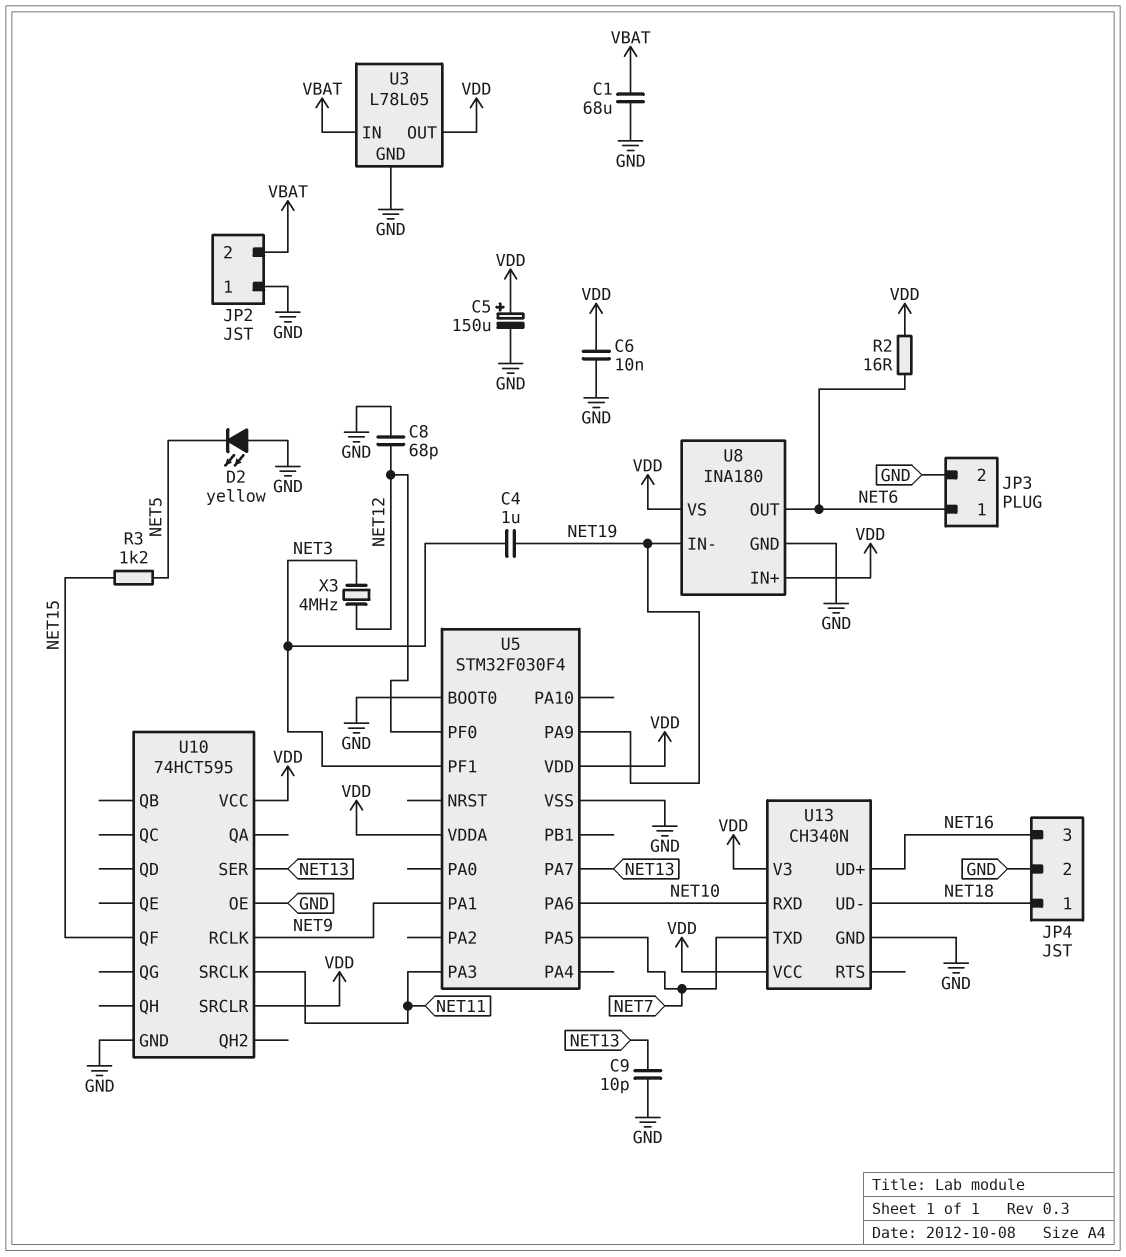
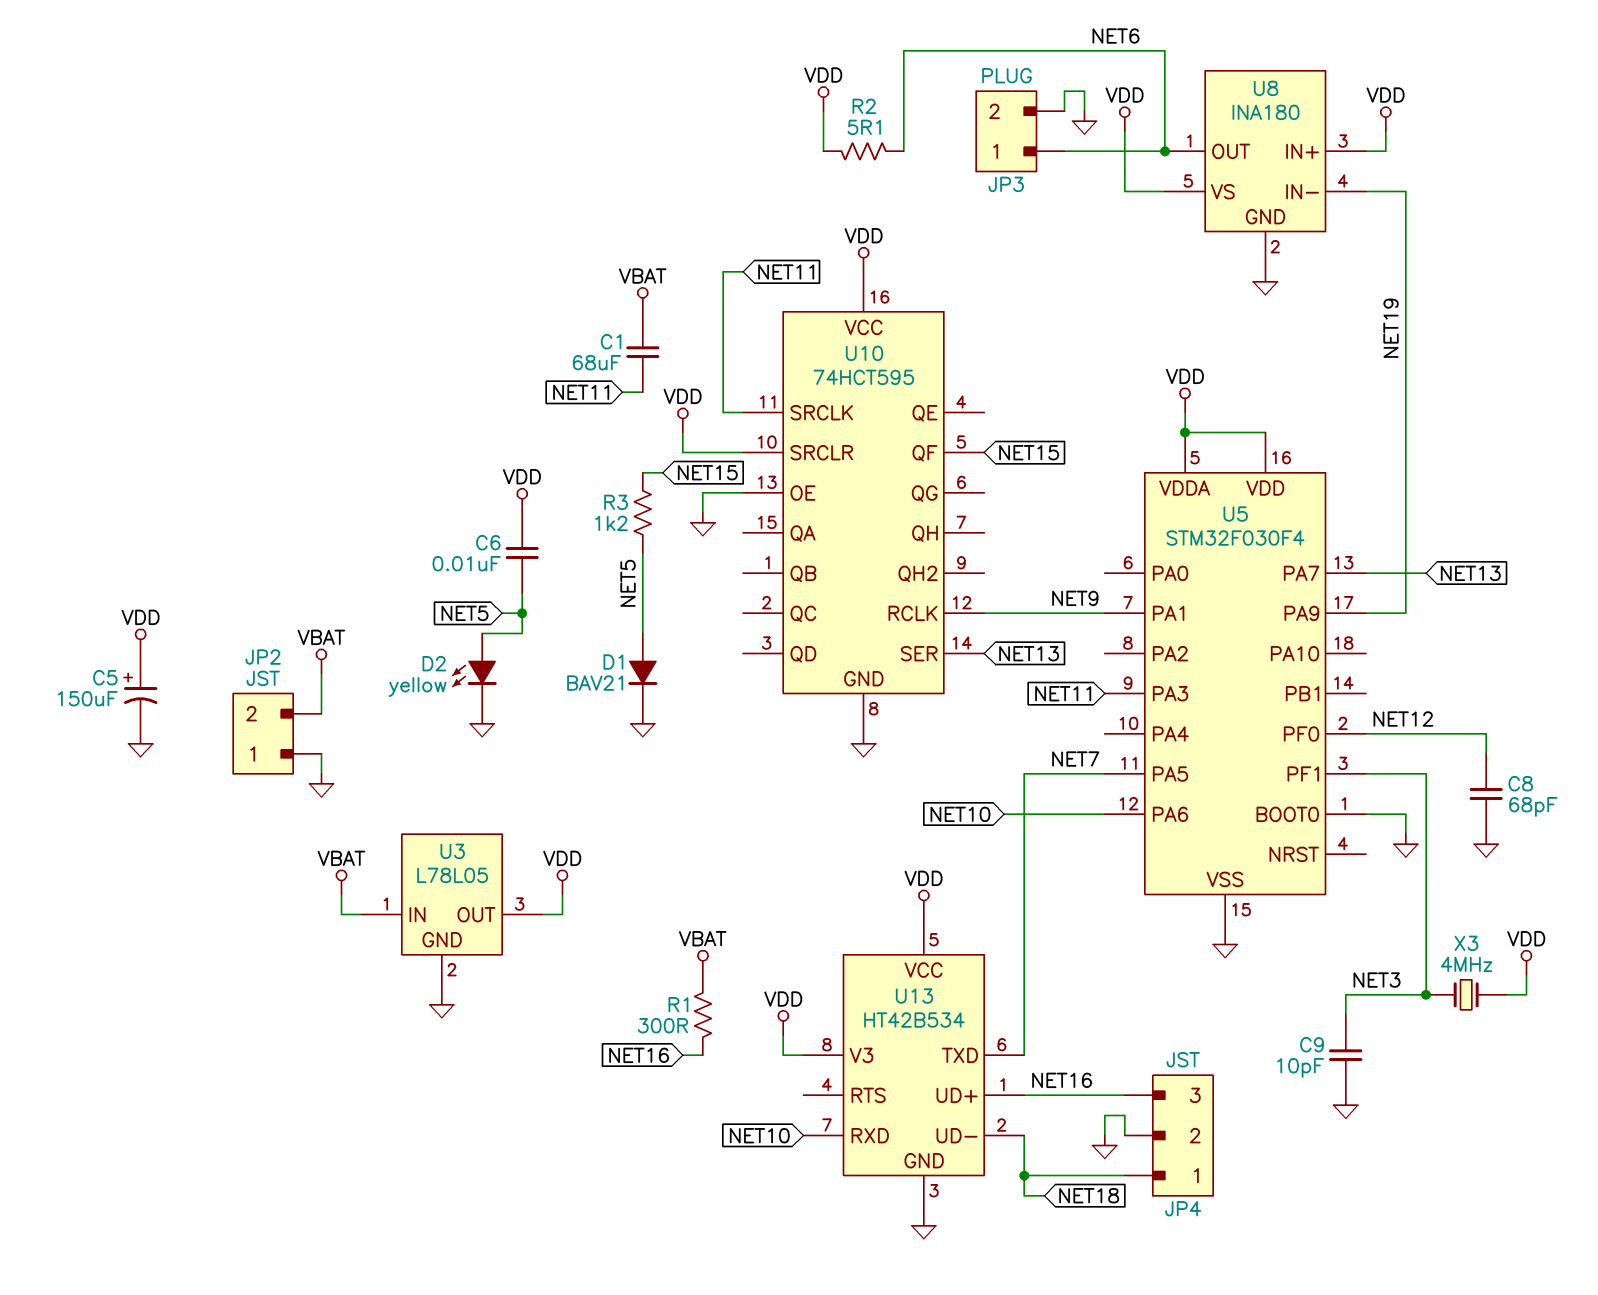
C1: 68uF (GND, VBAT) -> 68uF (NET11, VBAT)
C4: 1uF (NET3, NET19) -> none
C6: 10nF (GND, VDD) -> 10nF (NET5, VDD)
C9: 10pF (GND, NET13) -> 10pF (GND, NET3)
D1: none -> diode BAV21 (A NET5, K GND)
D2: LED yellow (A GND, K NET5) -> LED yellow (A NET5, K GND)
R1: none -> 300 (NET16, VBAT)
R2: 16 (NET6, VDD) -> 5.1 (NET6, VDD)
U13: CH340N -> HT42B534
X3: 4MHz (NET3, NET12) -> 4MHz (NET3, VDD)

